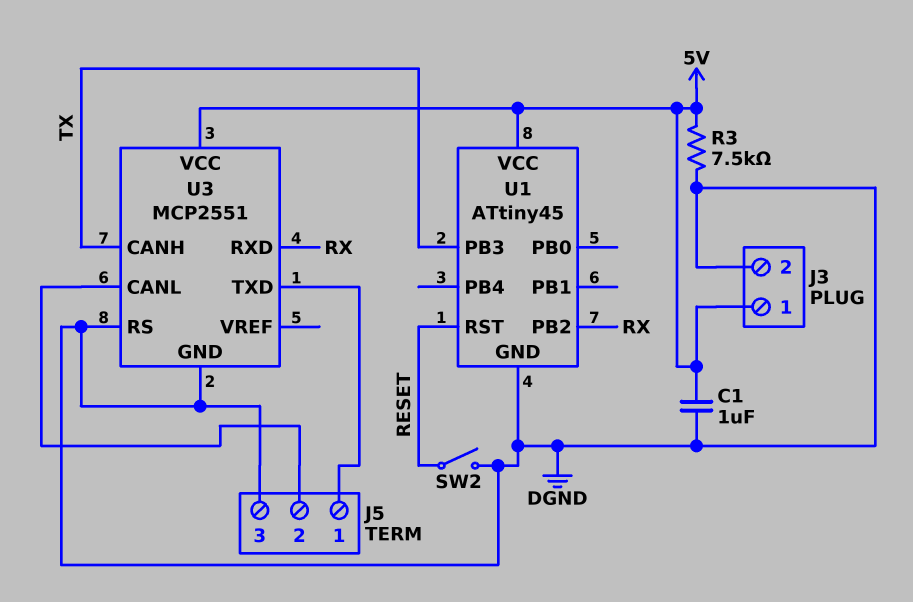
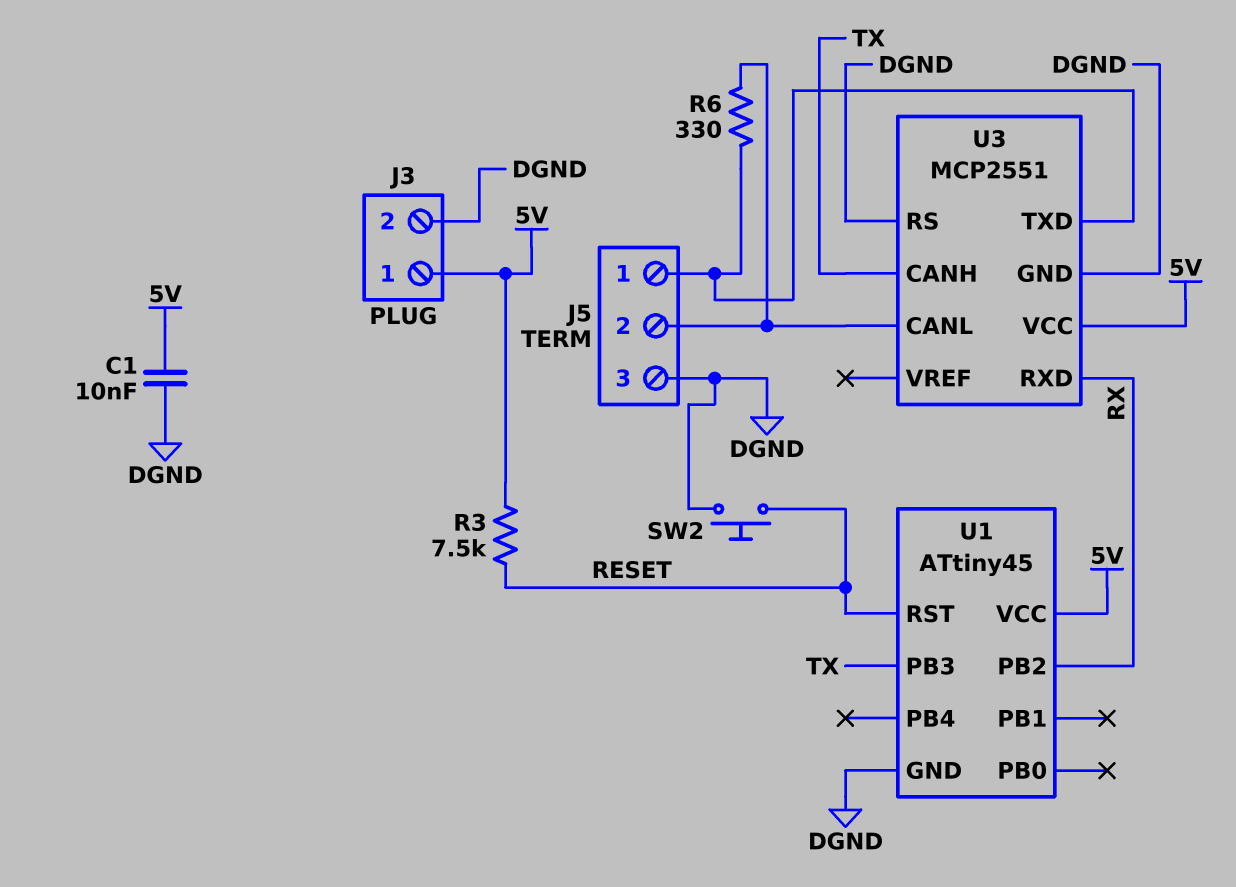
C1: 1uF (5V, DGND) -> 10nF (5V, DGND)
R3: 7.5k (5V, DGND) -> 7.5k (5V, RESET)
R6: none -> 330 (J5/1, J5/2)
SW2: switch (DGND, RESET) -> button (DGND, RESET)

